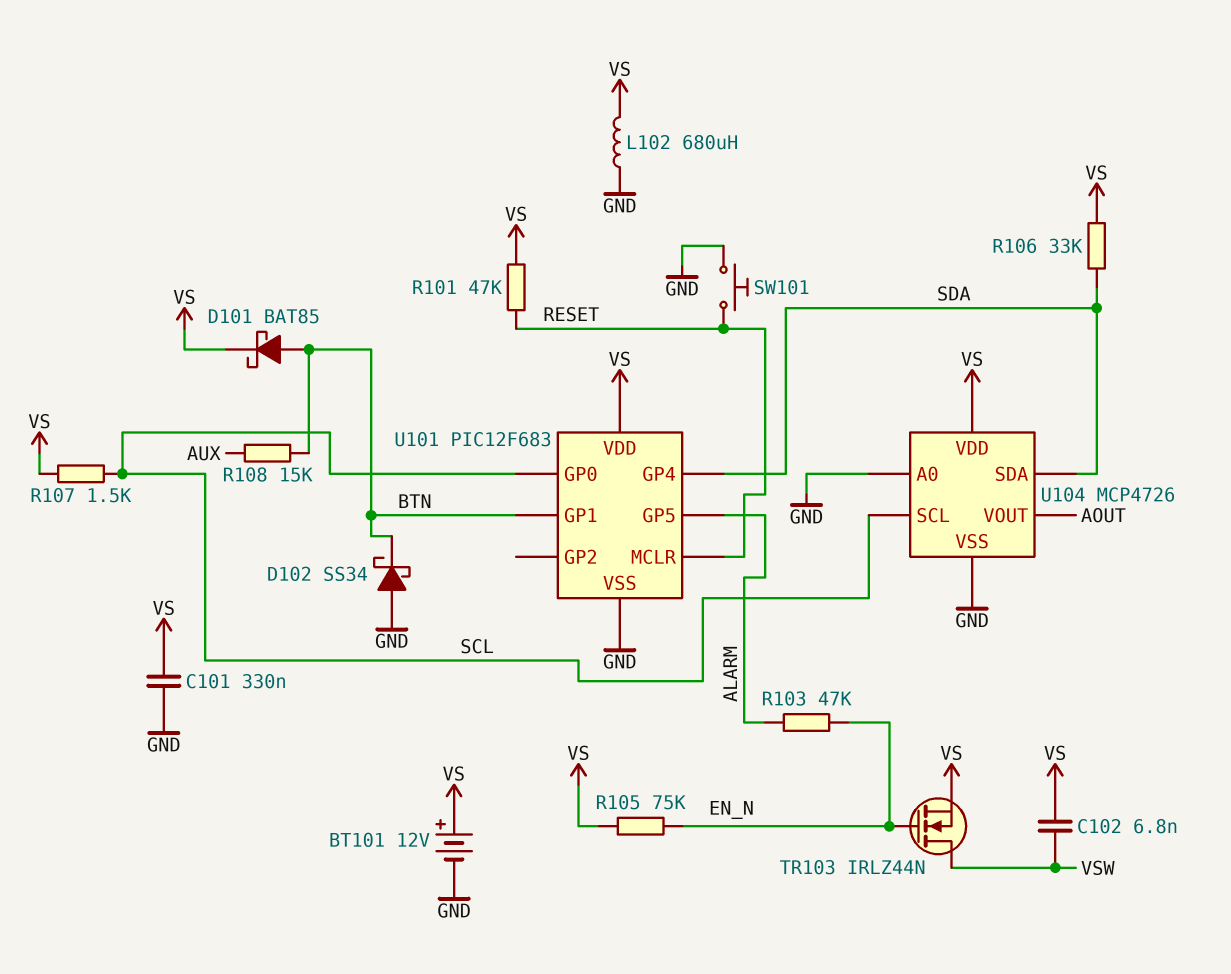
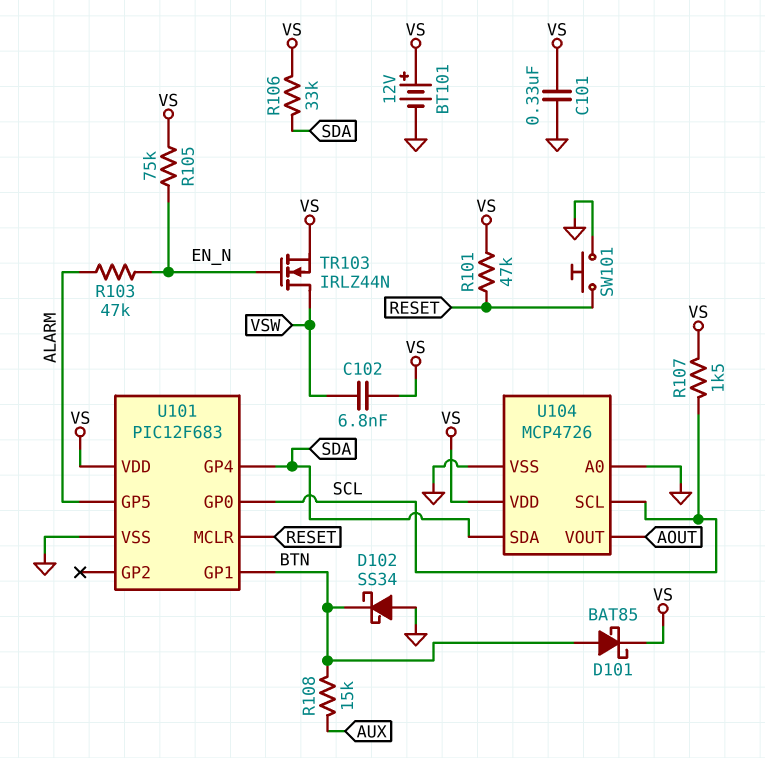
L102: 680uH (GND, VS) -> none

